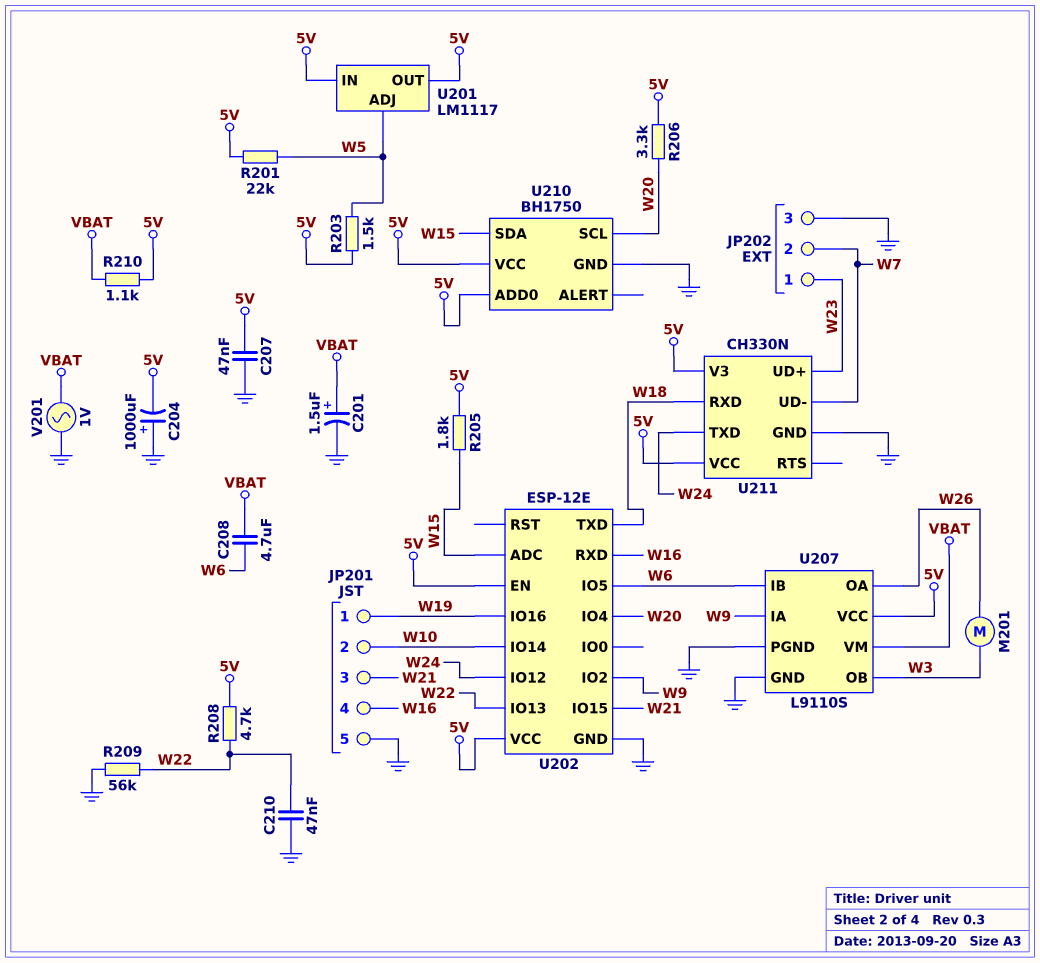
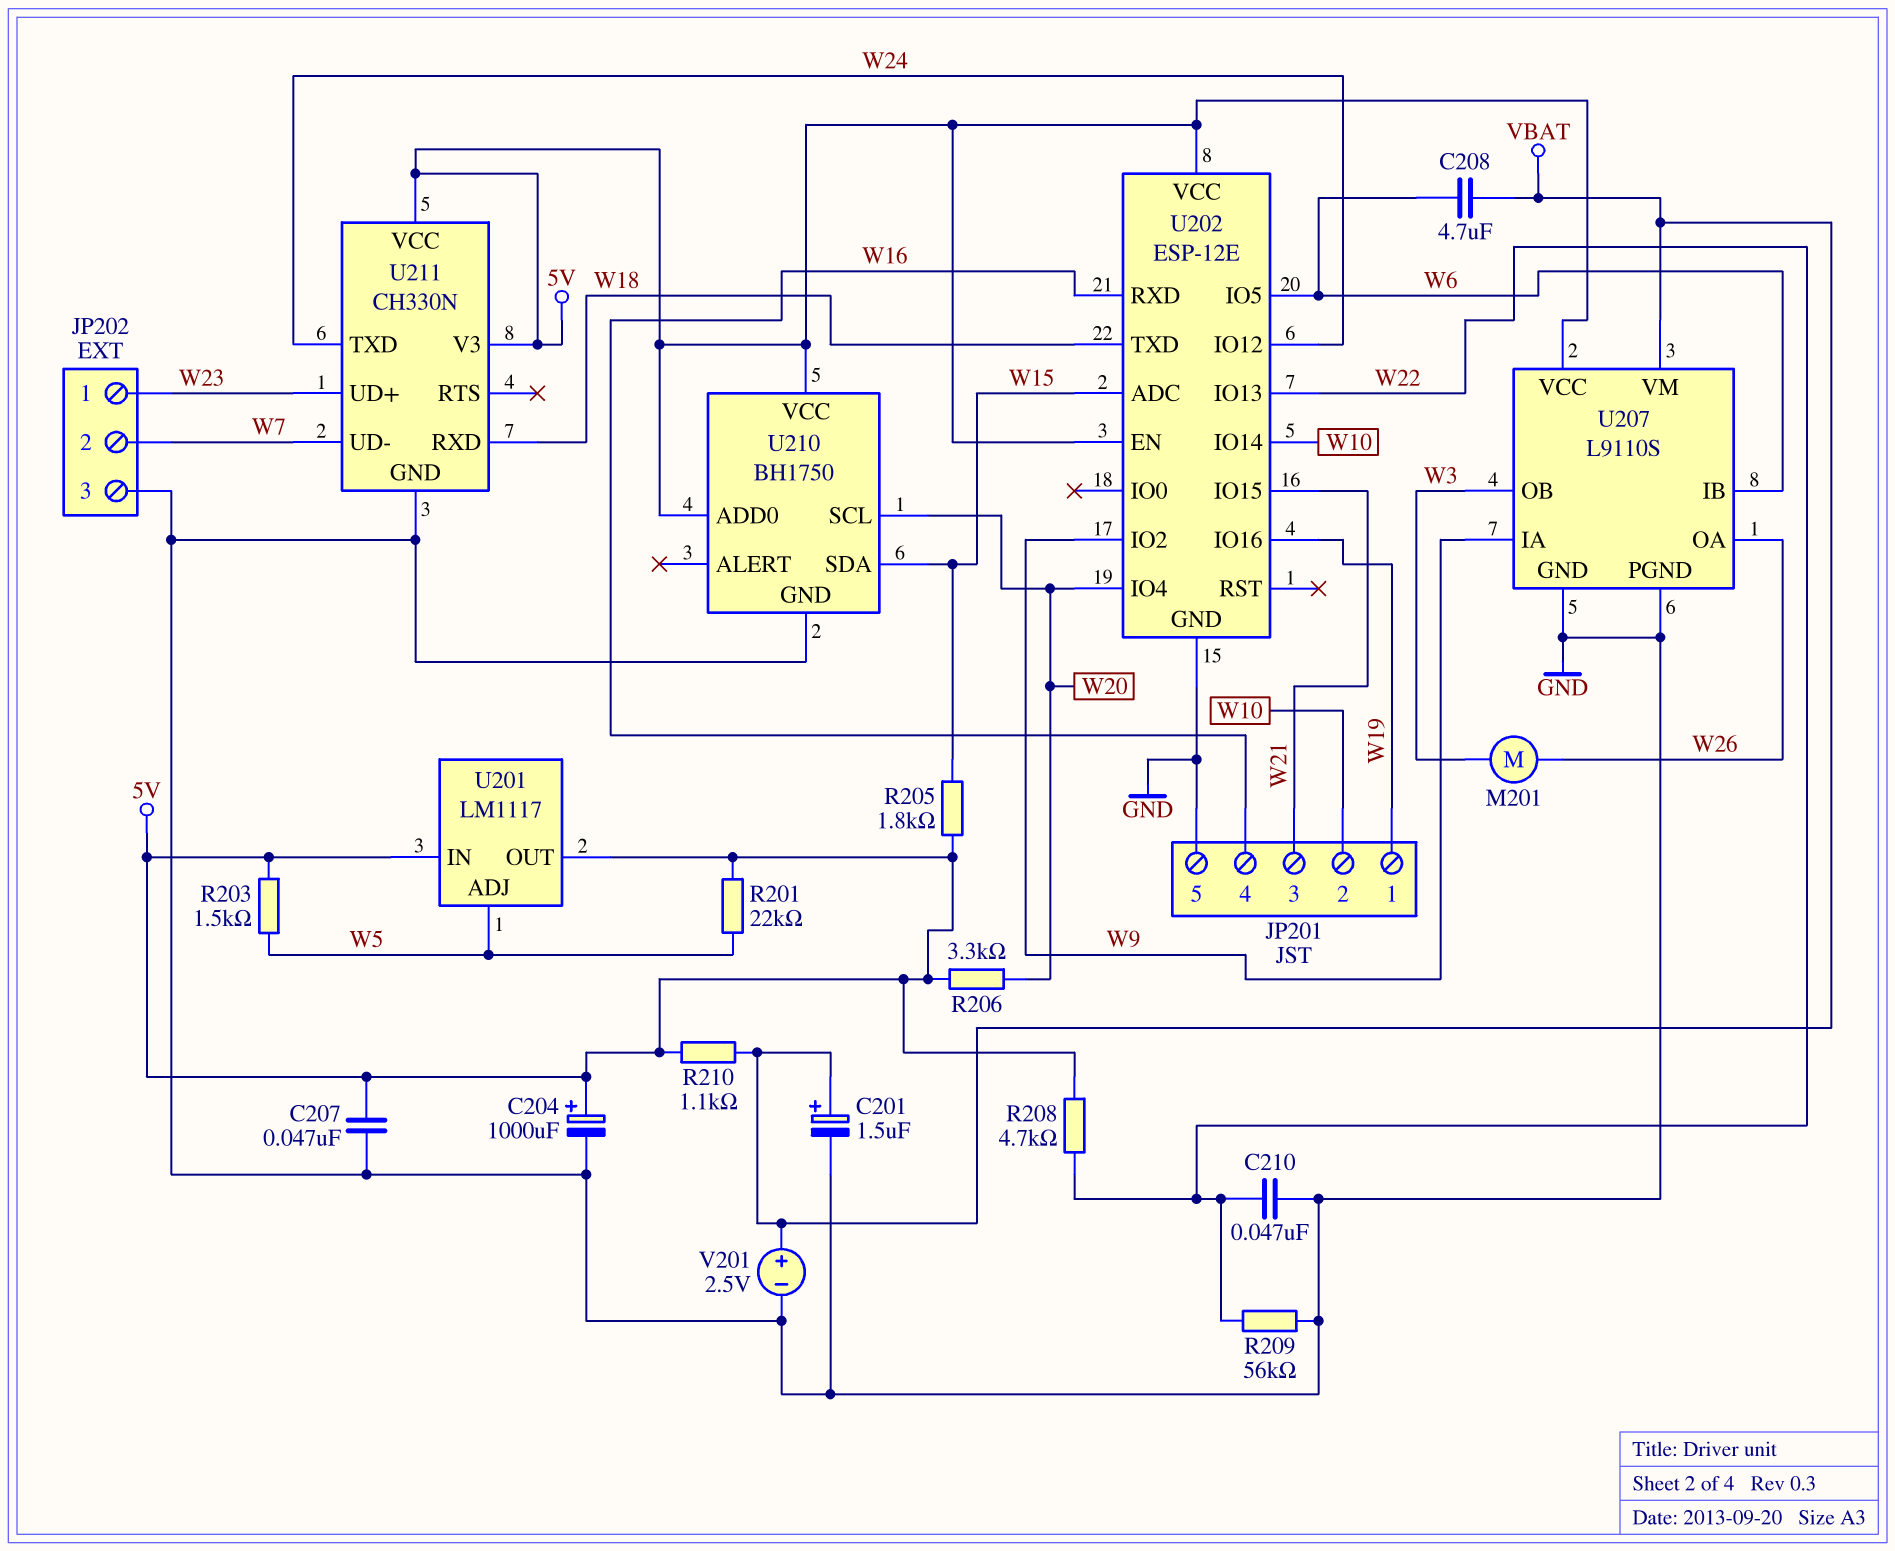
C204: 1000uF (plus GND, minus 5V) -> 1000uF (plus 5V, minus GND)
V201: AC 1V (GND, VBAT) -> 2.5V (plus VBAT, minus GND)

